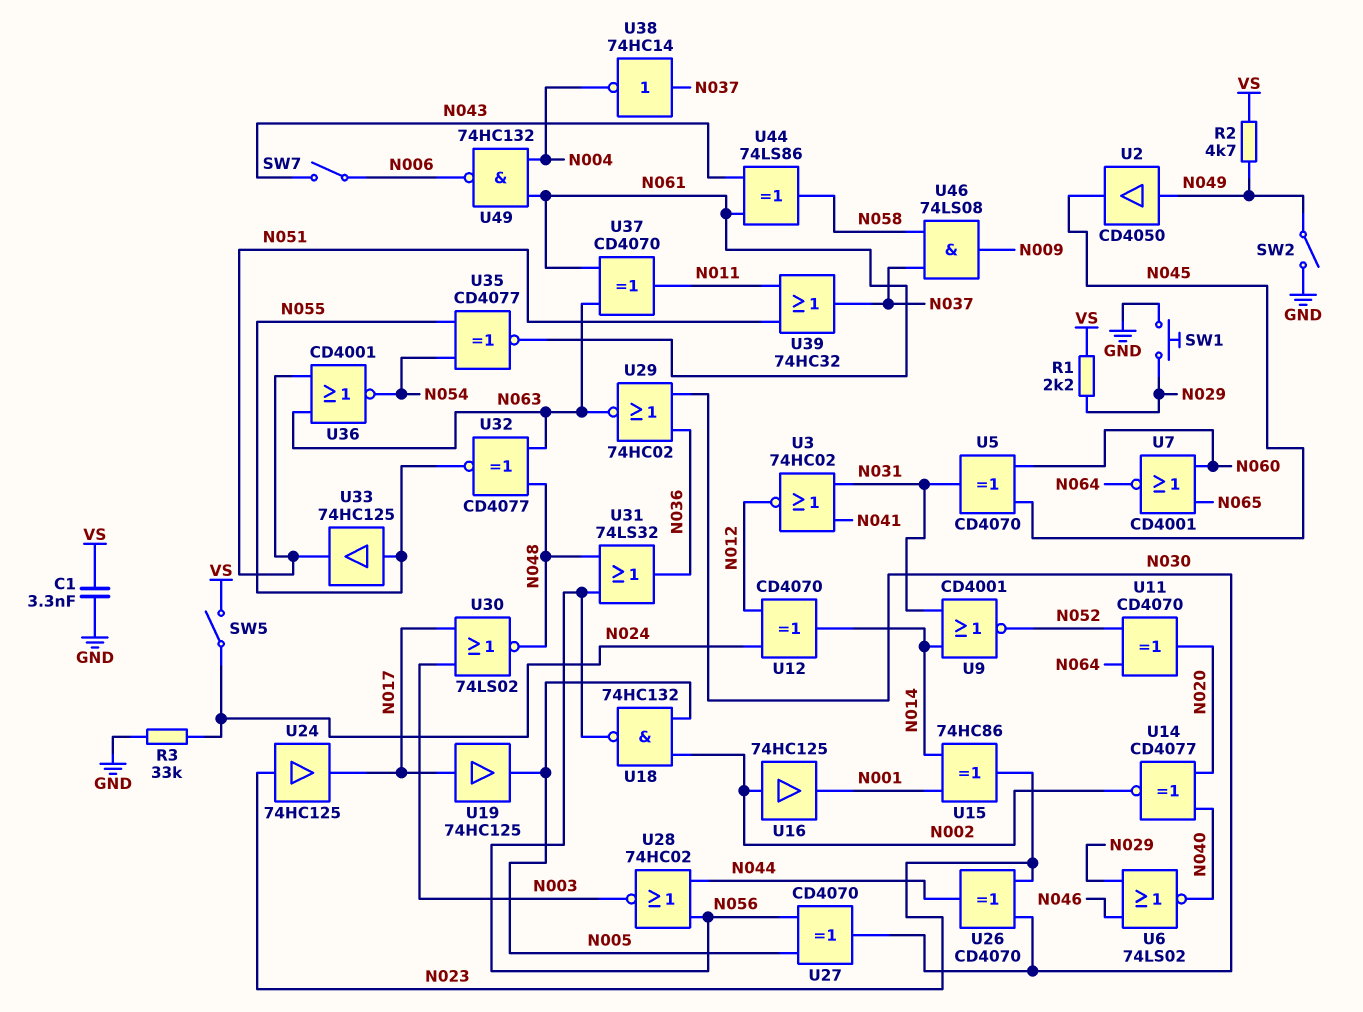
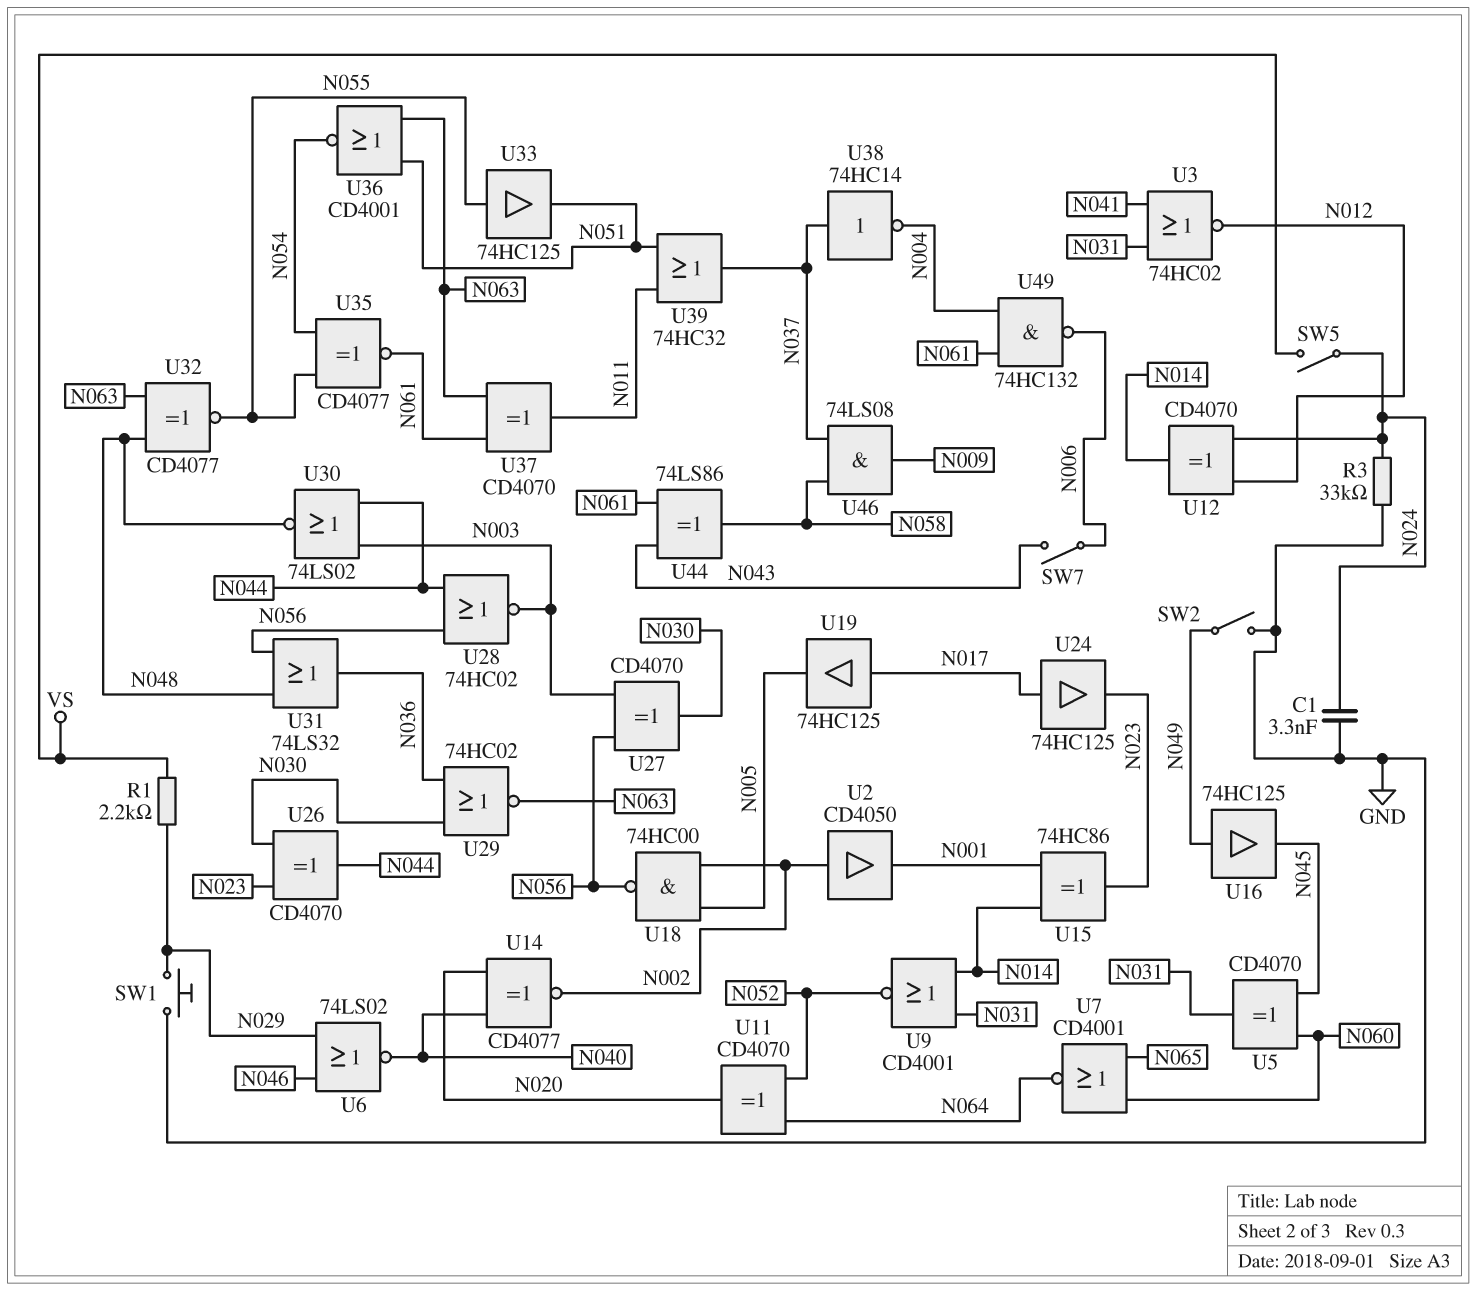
C1: 3.3nF (GND, VS) -> 3.3nF (GND, N024)
R2: 4.7k (N049, VS) -> none
U2: buffer CD4050 (in N049, out N045) -> buffer CD4050 (in N002, out N001)
U16: buffer 74HC125 (in N002, out N001) -> buffer 74HC125 (in N049, out N045)
U18: NAND 74HC132 (in N002, in N005, out N056) -> NAND 74HC00 (in N002, in N005, out N056)
U24: buffer 74HC125 (in N023, out N017) -> buffer 74HC125 (in N017, out N023)
U27: XOR CD4070 (in N005, in N056, out N030) -> XOR CD4070 (in N003, in N056, out N030)
U30: NOR 74LS02 (in N003, in N017, out N048) -> NOR 74LS02 (in N003, in N044, out N048)

